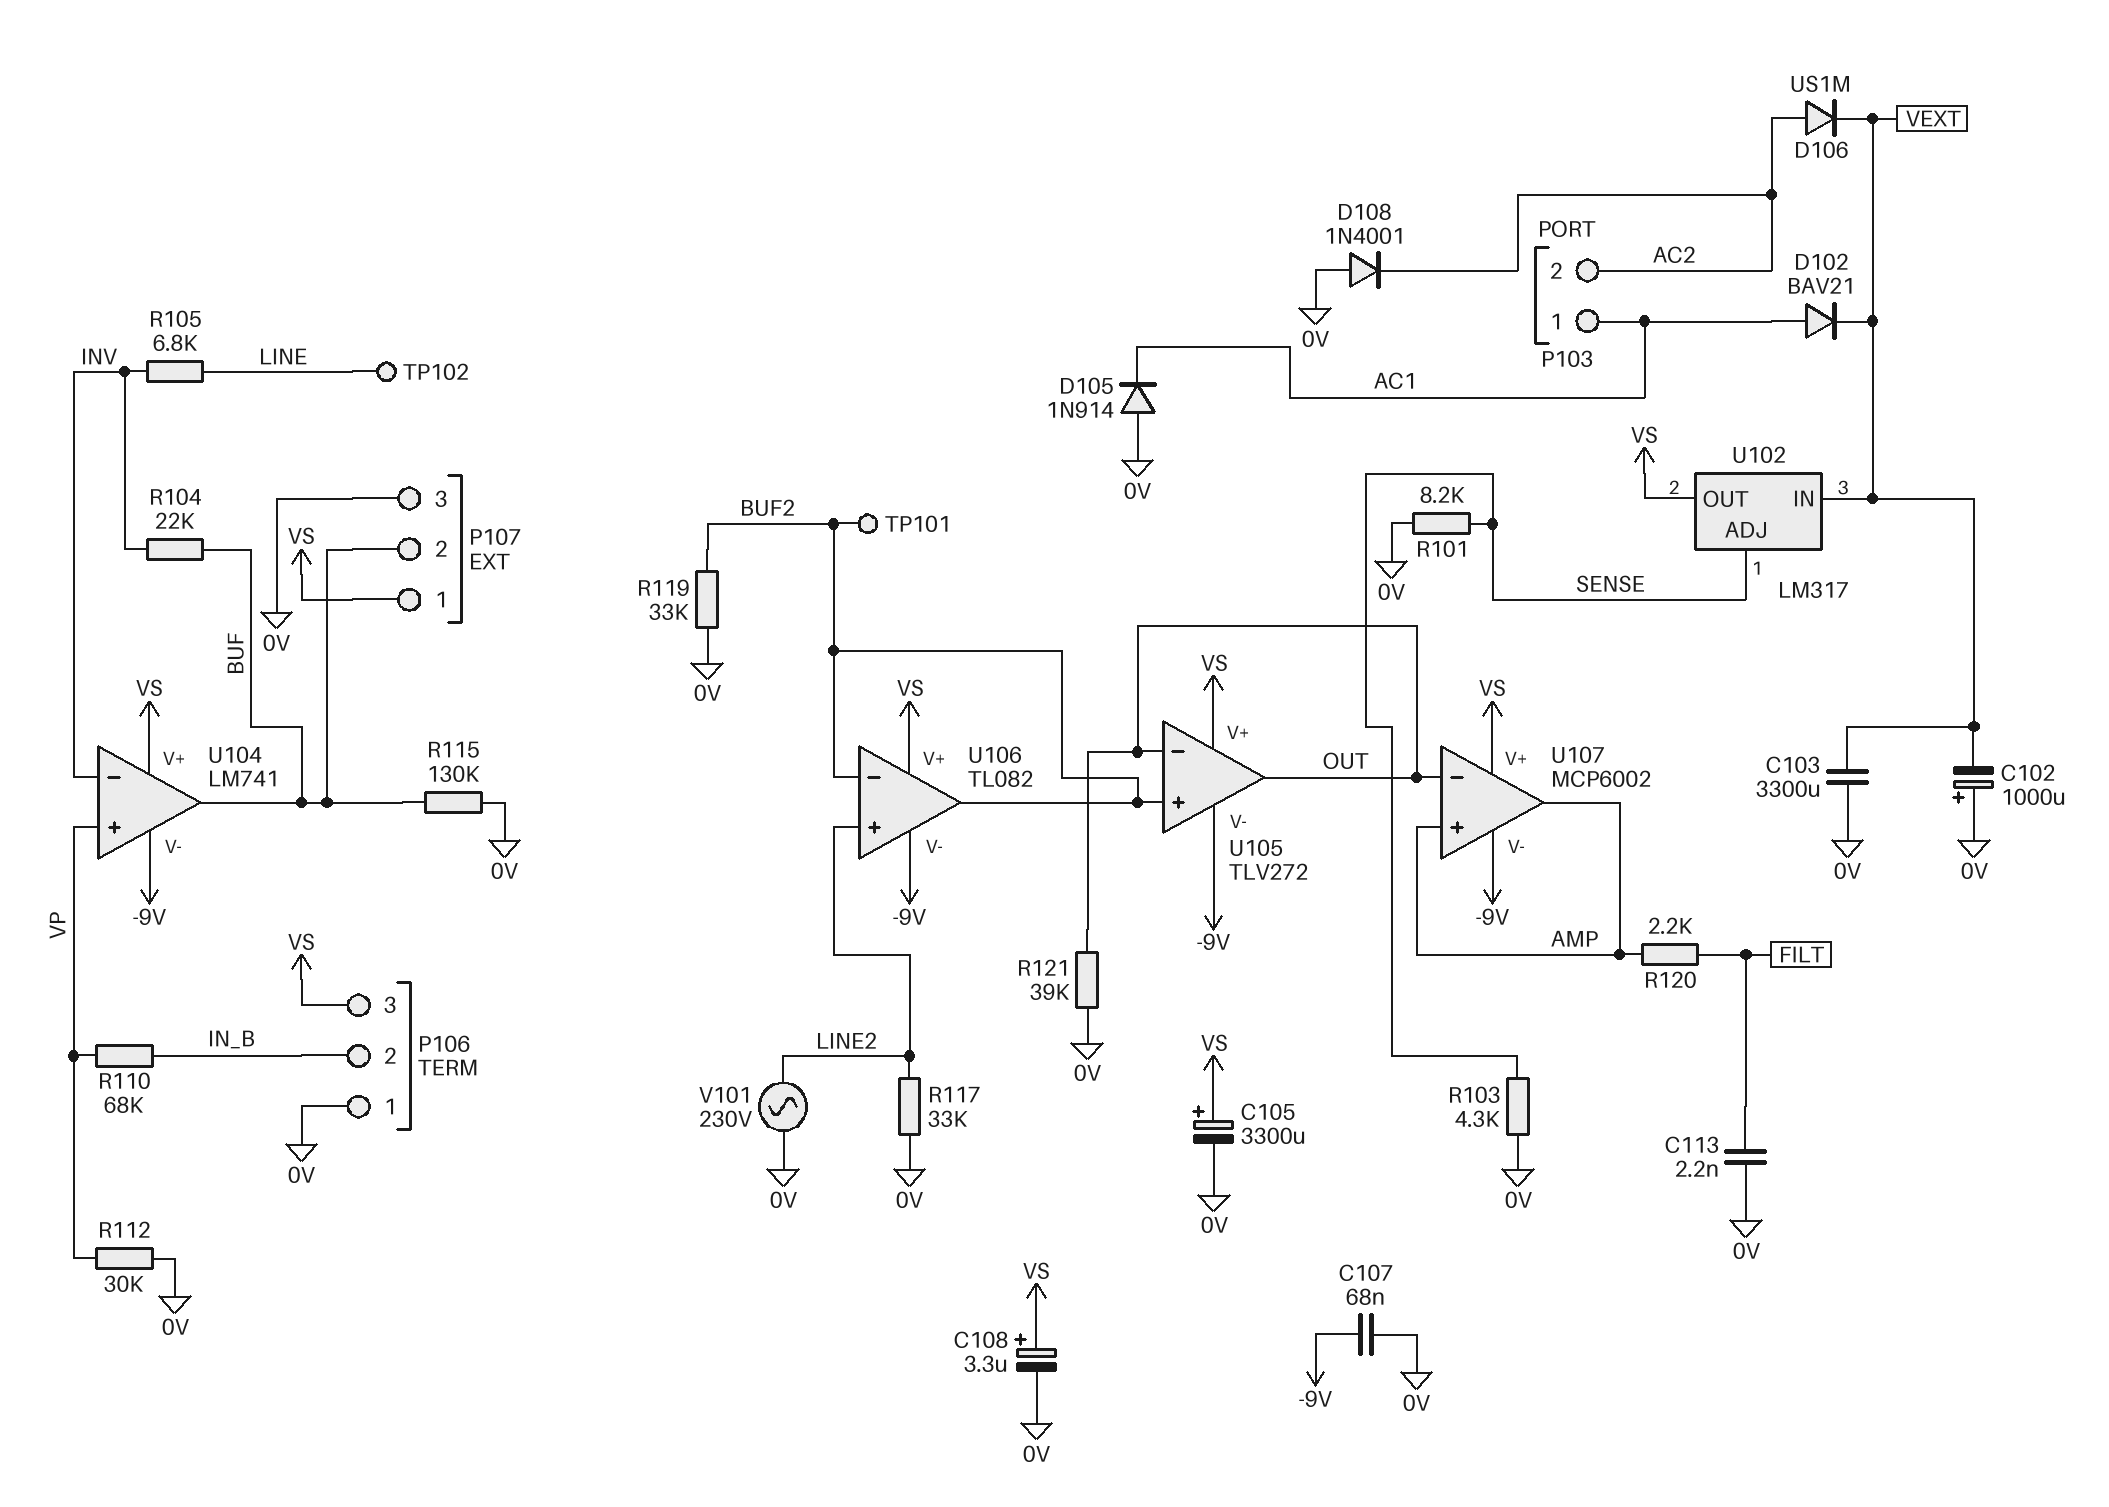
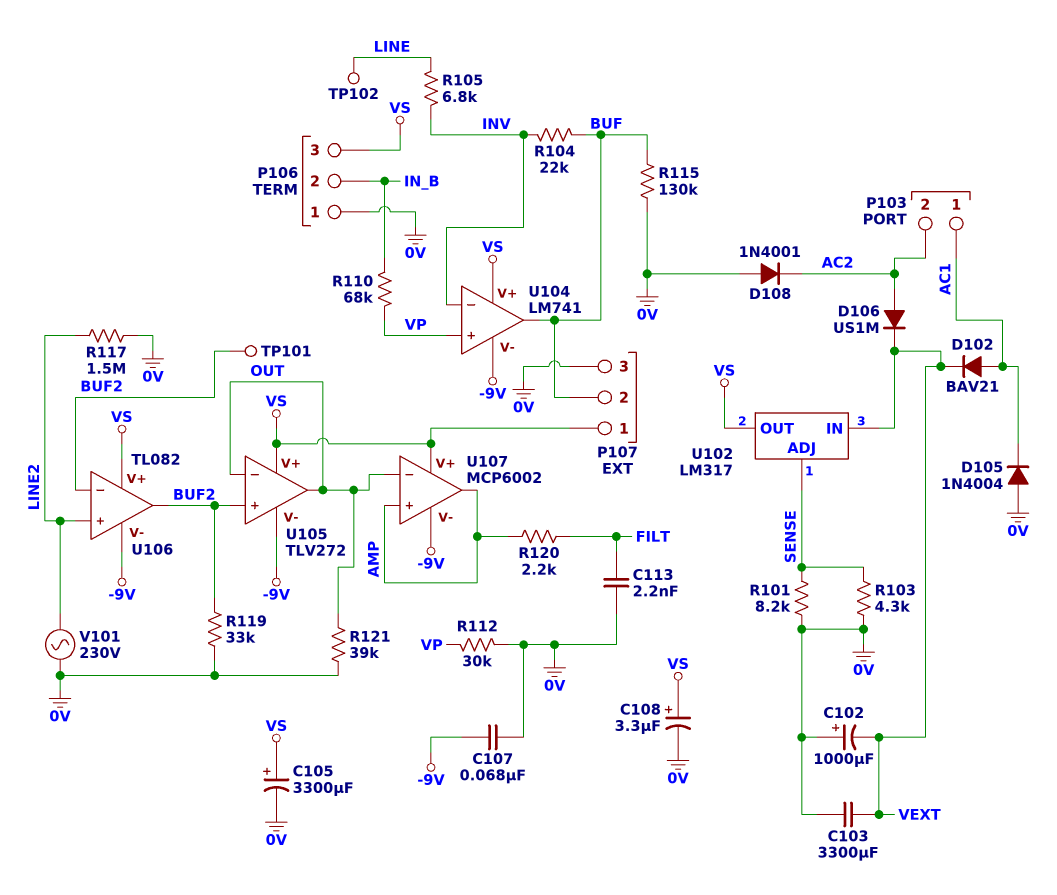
D105: diode 1N914 (A 0V, K AC1) -> diode 1N4004 (A 0V, K AC1)
R117: 33k (0V, LINE2) -> 1.5M (0V, LINE2)

